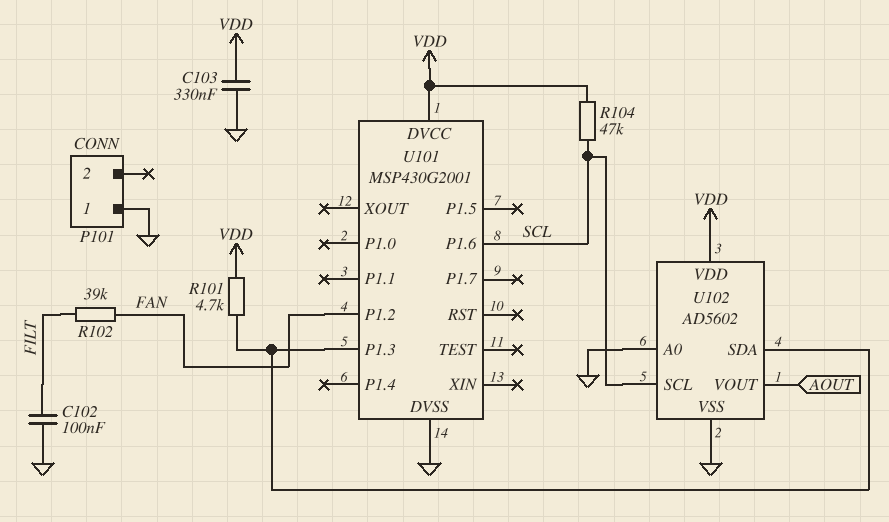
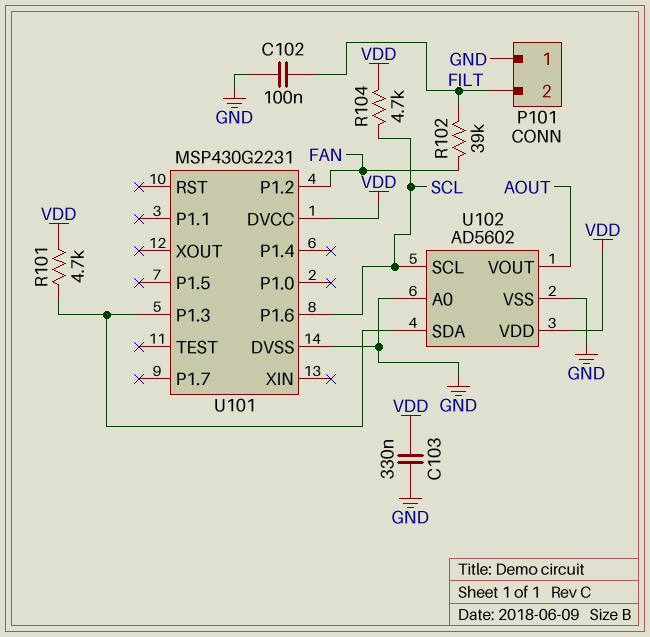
P101 pin 2: none -> FILT
R104: 47k (SCL, VDD) -> 4.7k (SCL, VDD)
U101: MSP430G2001 -> MSP430G2231

